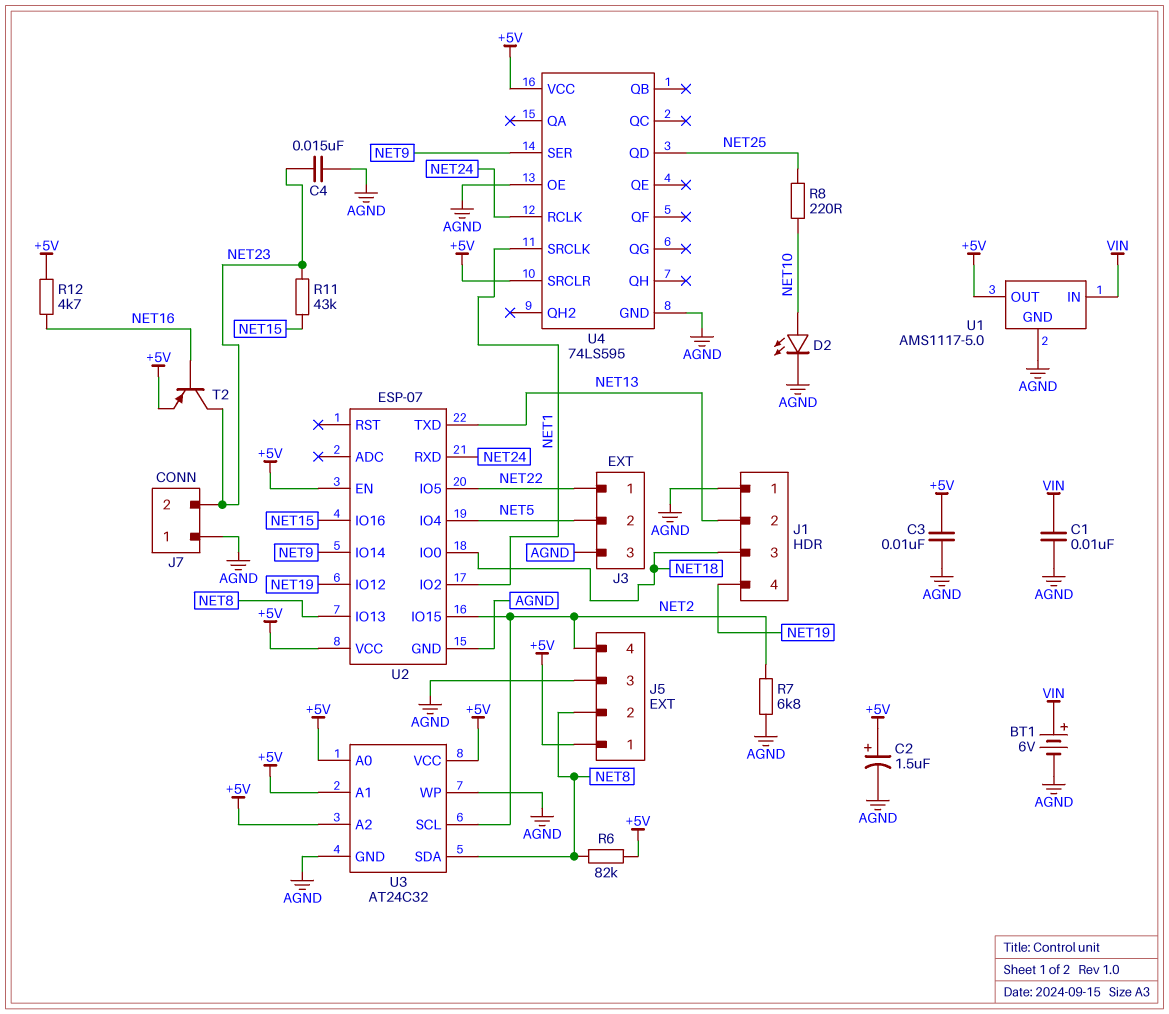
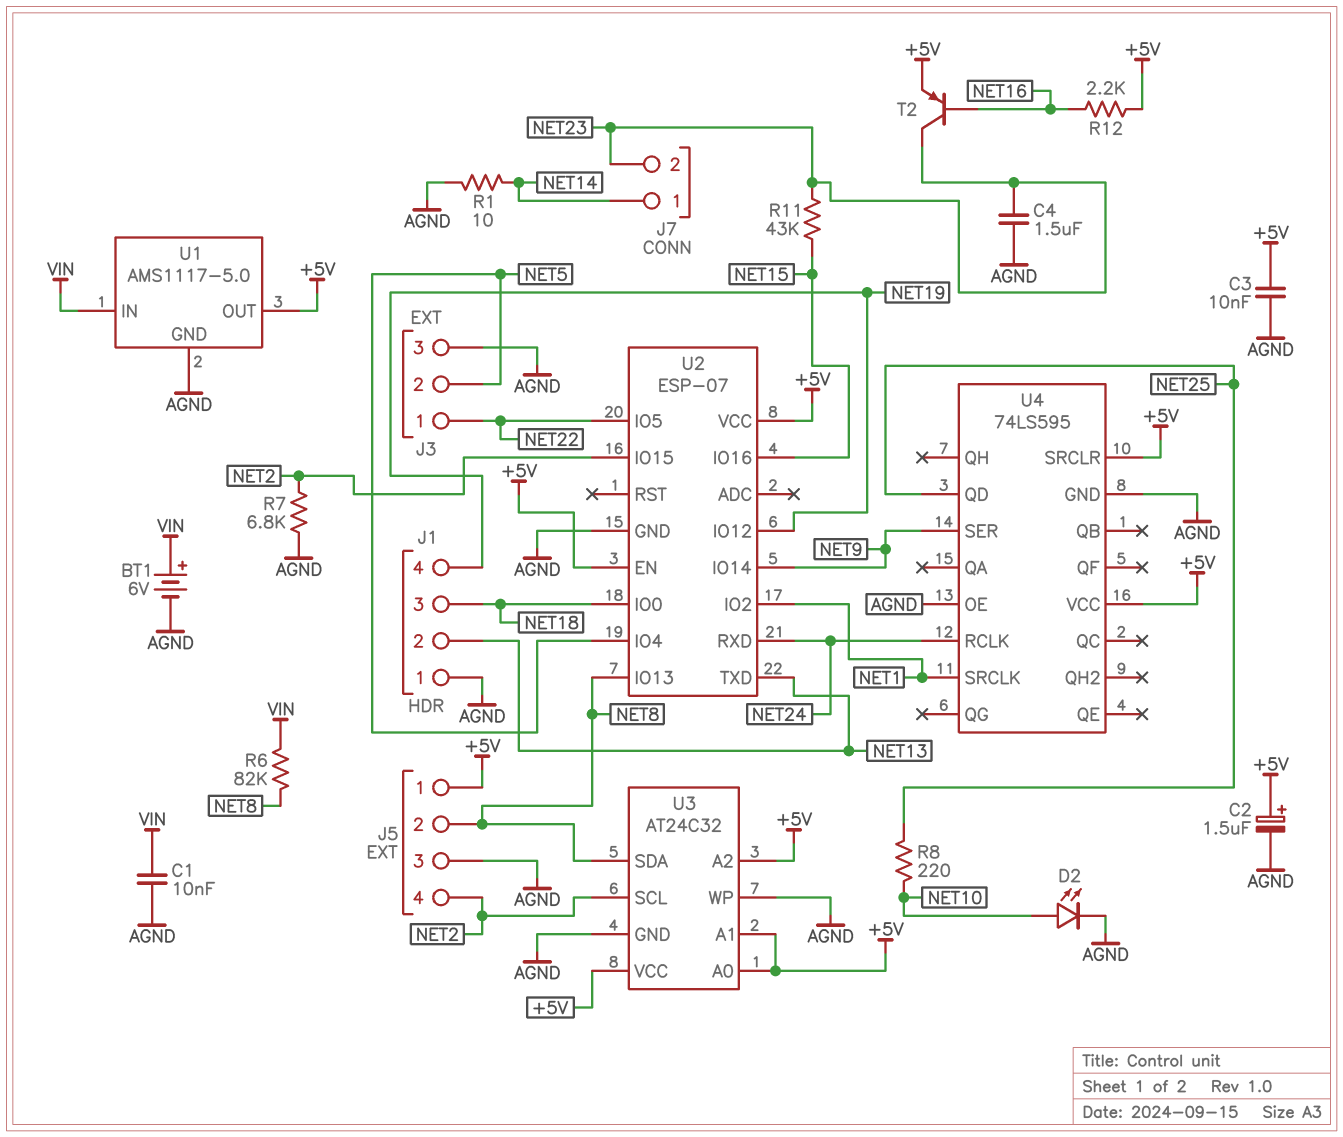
C4: 15nF (AGND, NET23) -> 1.5uF (AGND, NET23)
J7 pin 1: AGND -> NET14
R1: none -> 10 (AGND, NET14)
R6: 82k (+5V, NET8) -> 82k (NET8, VIN)
R12: 4.7k (+5V, NET16) -> 2.2k (+5V, NET16)

